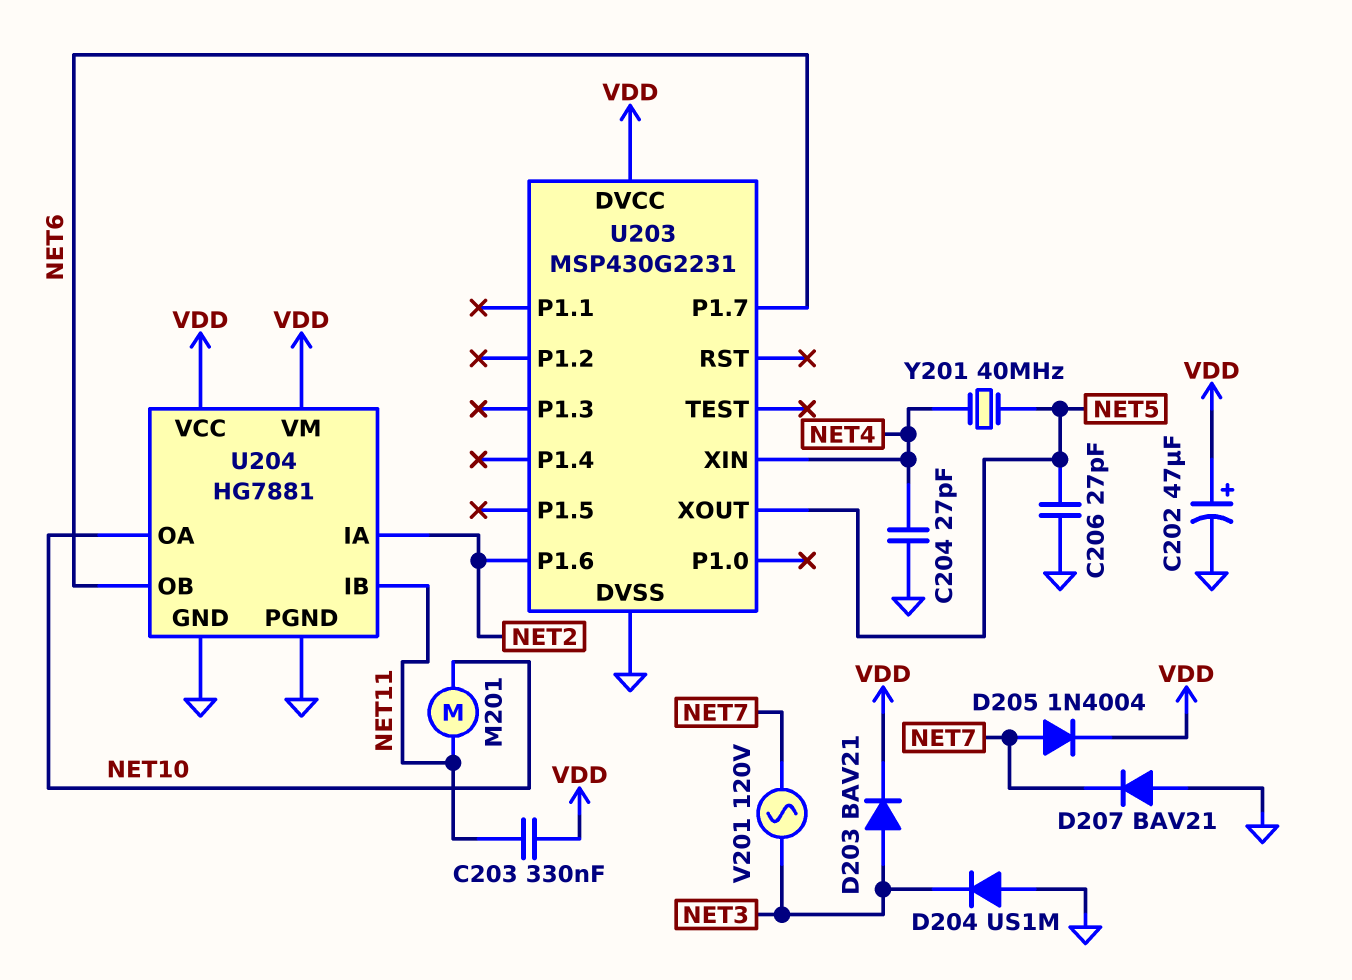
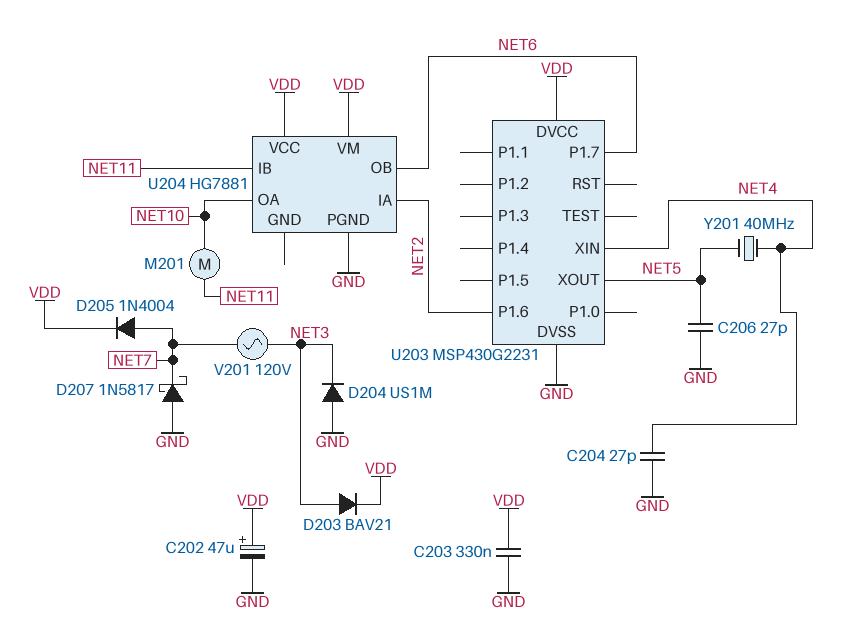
C203: 330nF (NET11, VDD) -> 330nF (GND, VDD)
D207: diode BAV21 (A GND, K NET7) -> schottky 1N5817 (A GND, K NET7)
U204 pin GND: GND -> none

